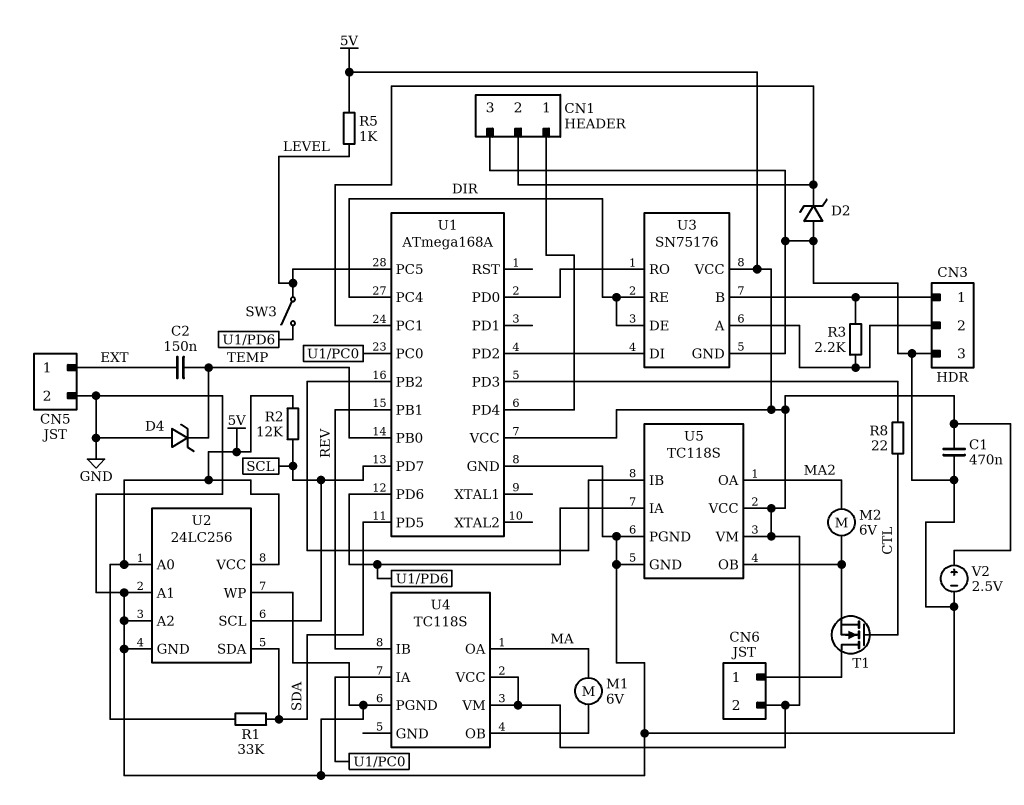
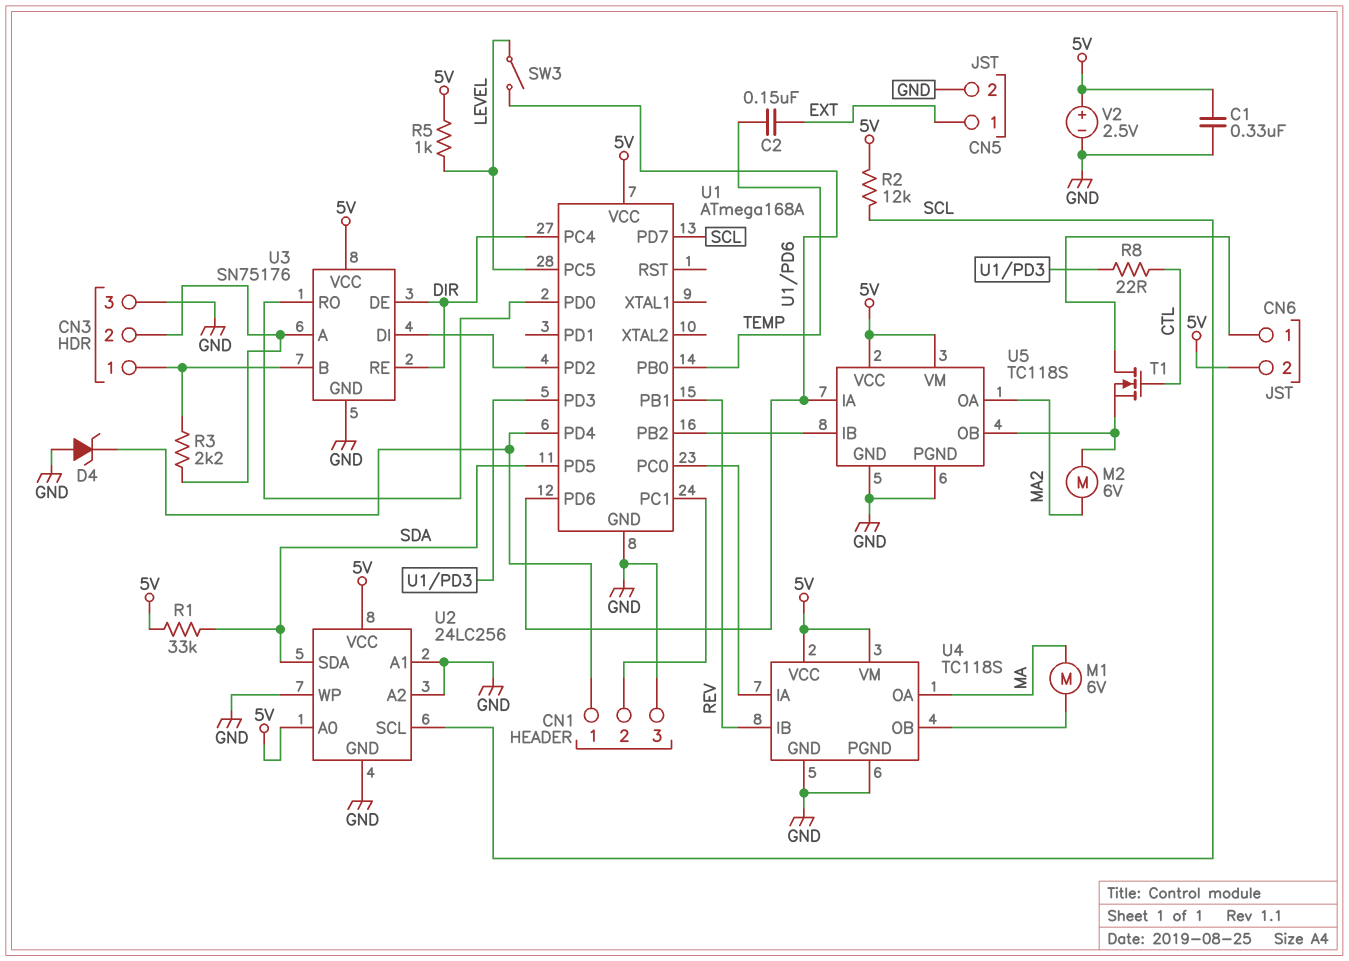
C1: 470nF (5V, GND) -> 330nF (5V, GND)
D2: zener (A GND, K CN1/2) -> none
D4: zener (A GND, K TEMP) -> zener (A GND, K CN1/1)
U4 pin GND: none -> GND

